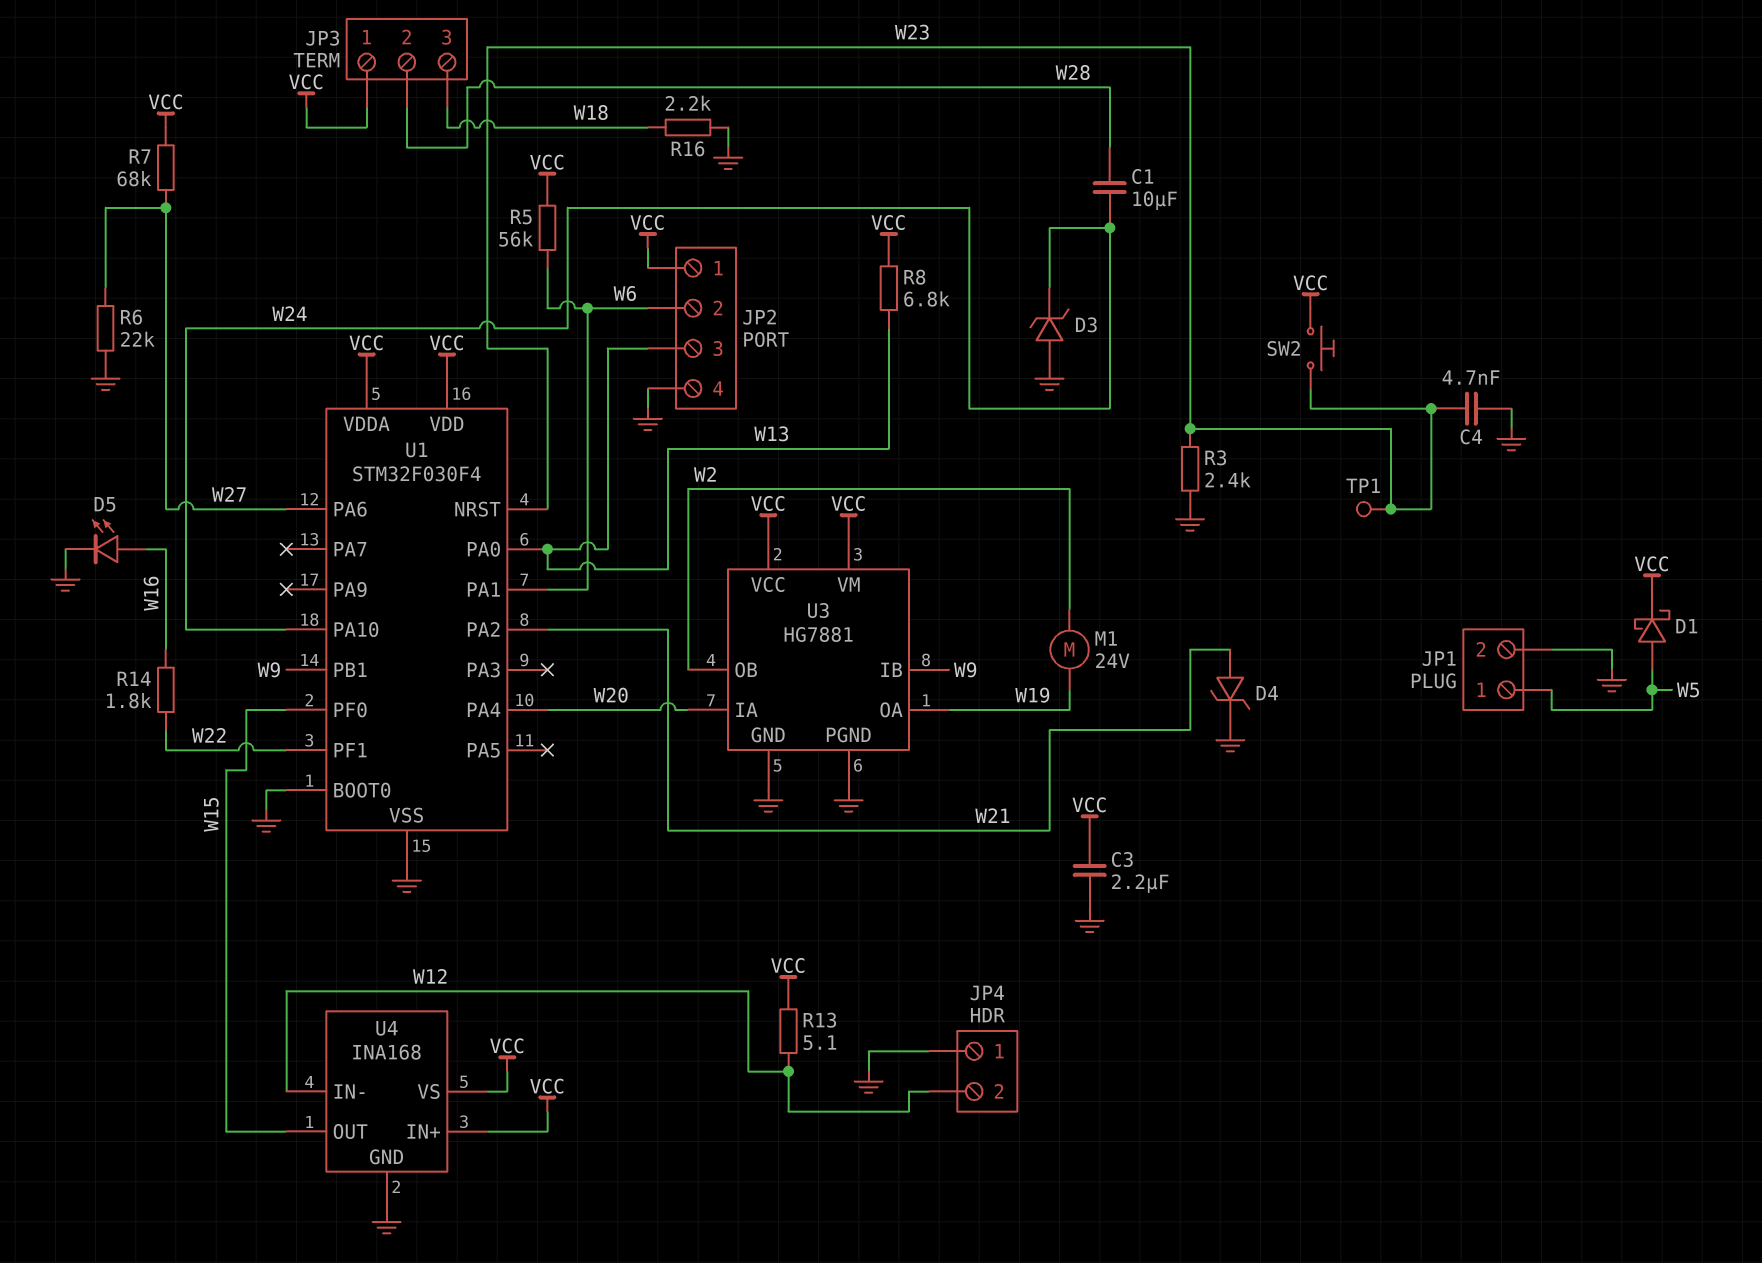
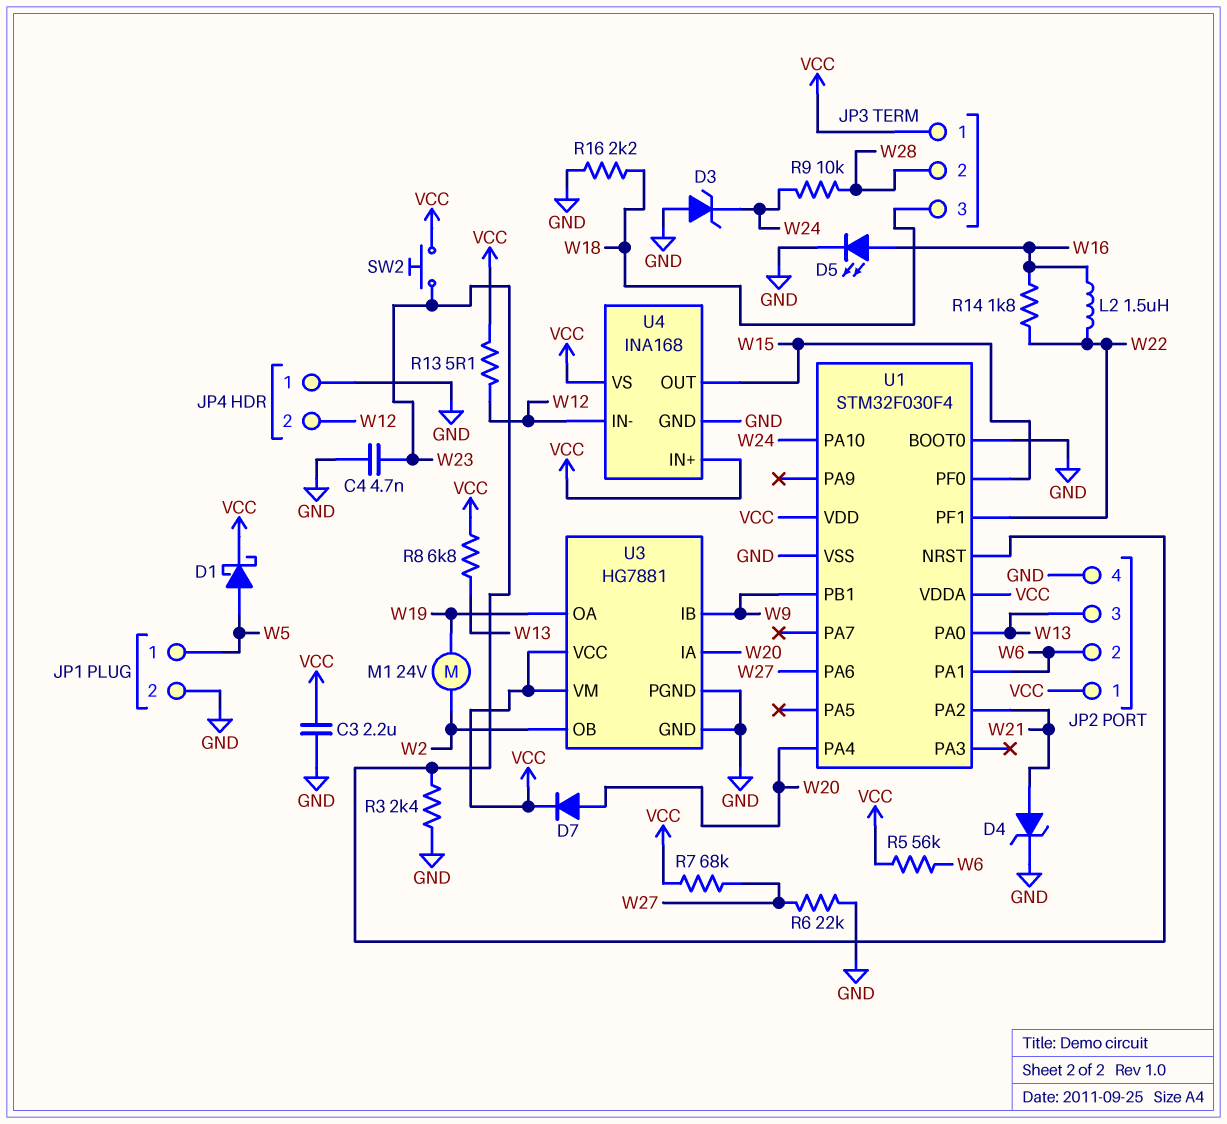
C1: 10uF (W24, W28) -> none
D7: none -> diode (A W20, K VCC)
L2: none -> 1.5uH (W16, W22)
R9: none -> 10k (W24, W28)
TP1: test point (W23) -> none

